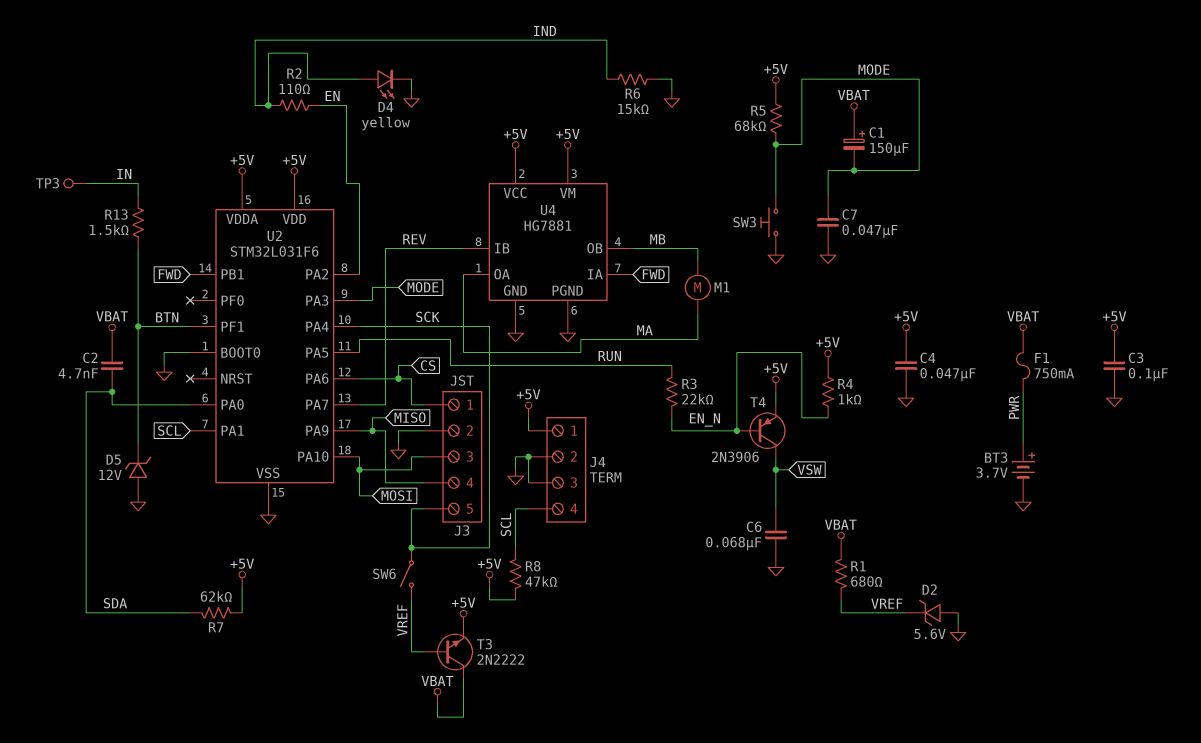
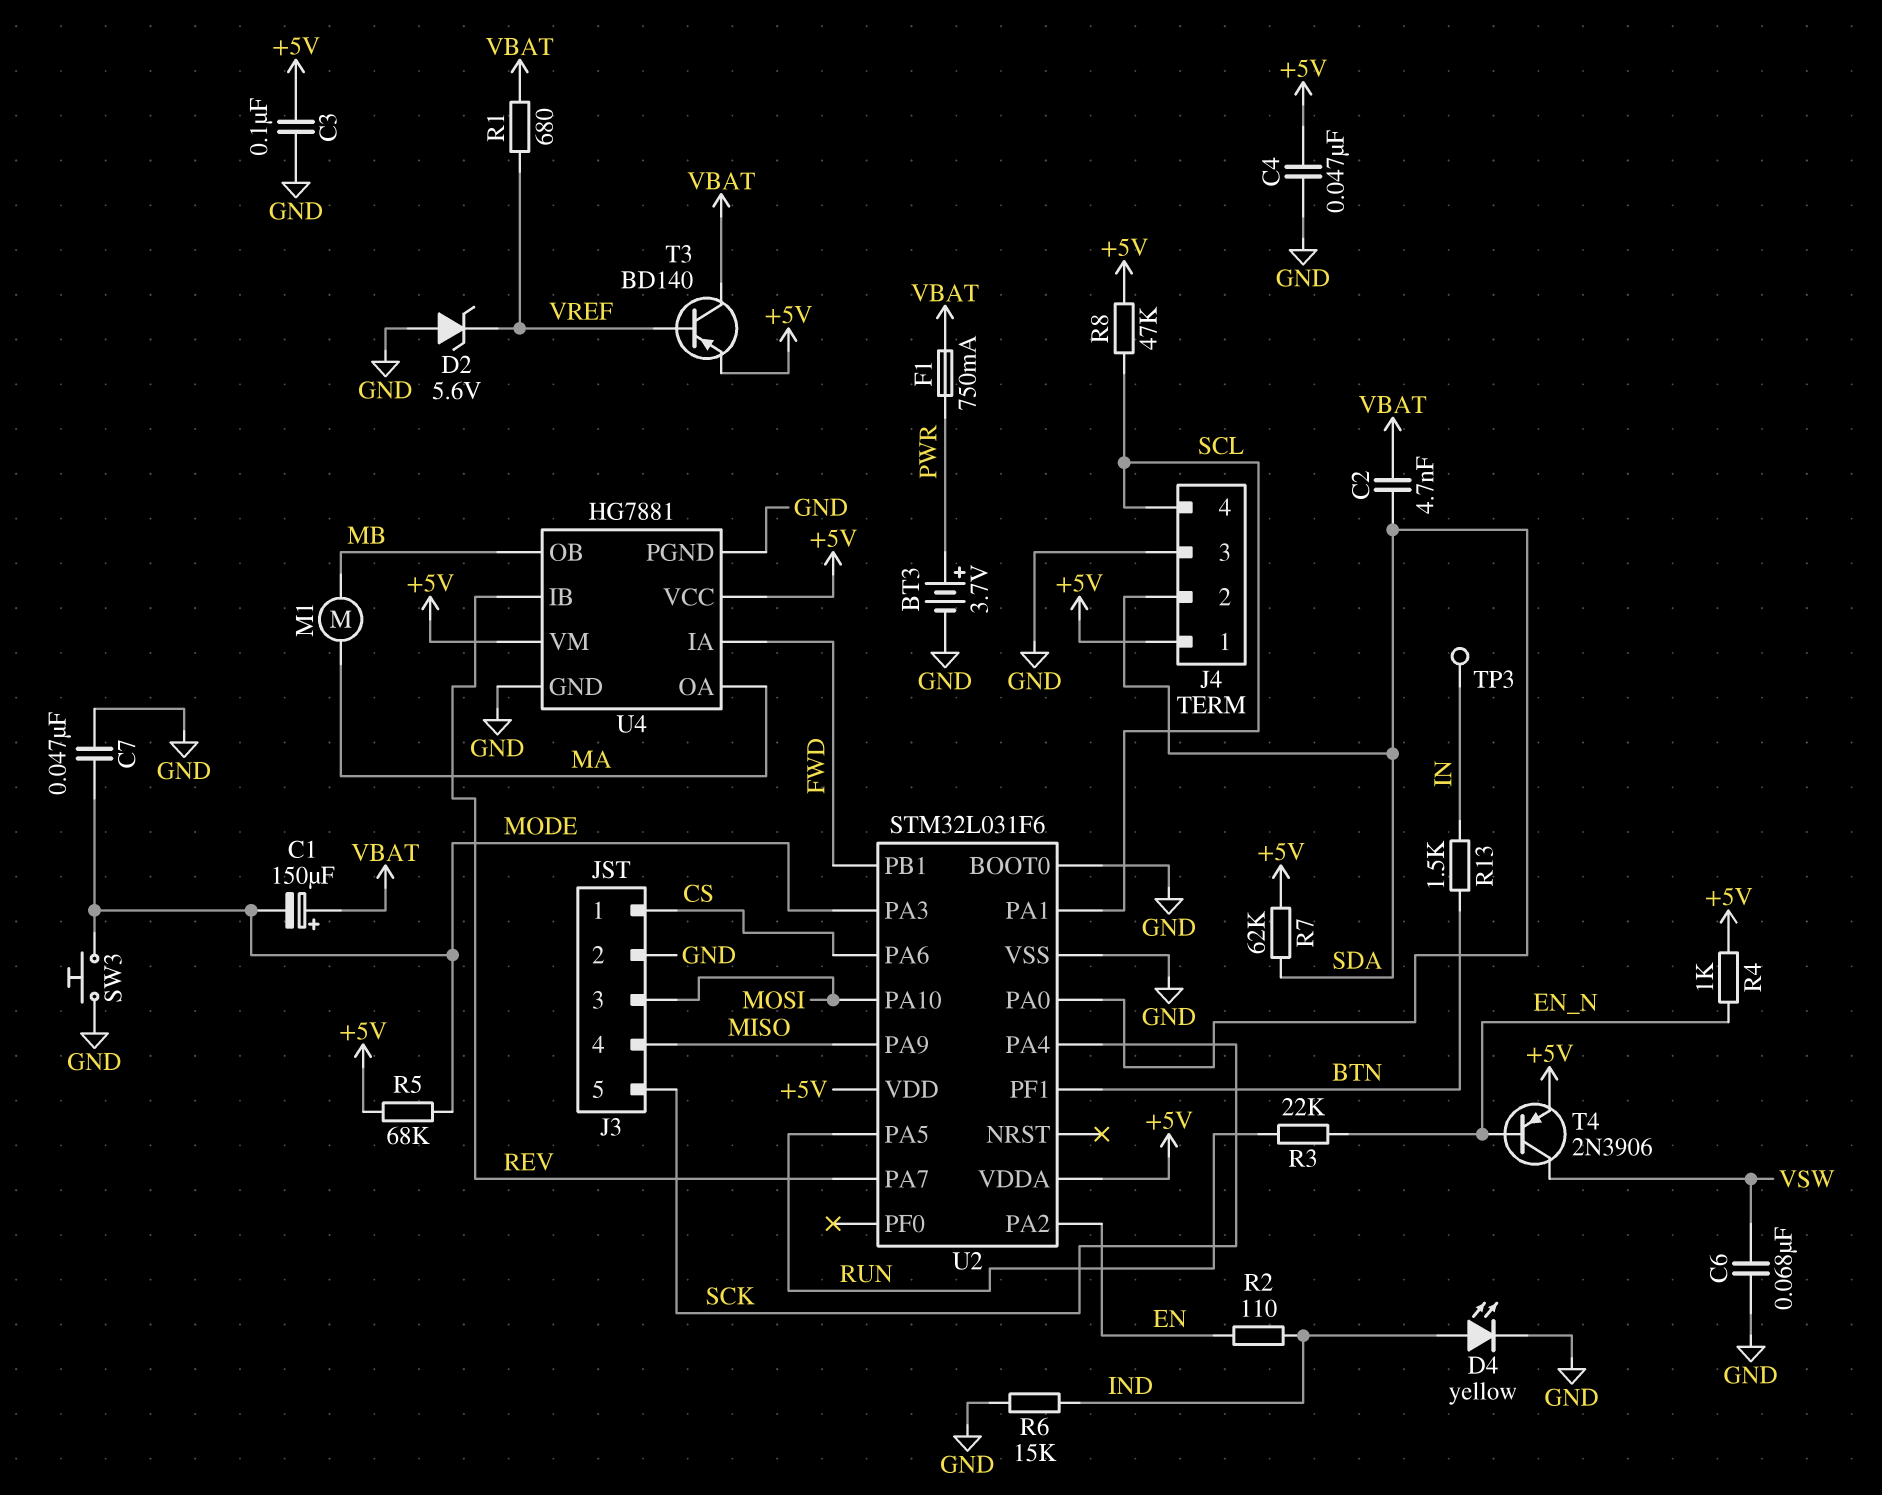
D5: zener 12V (A GND, K BTN) -> none
J4 pin 2: GND -> SDA
SW6: switch (SCK, VREF) -> none
T3: NPN 2N2222 (B VREF, C VBAT, E +5V) -> PNP BD140 (B VREF, C VBAT, E +5V)

